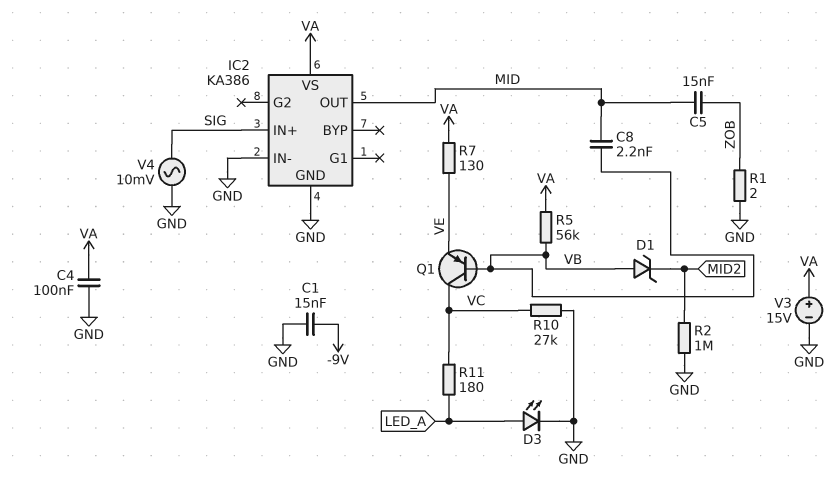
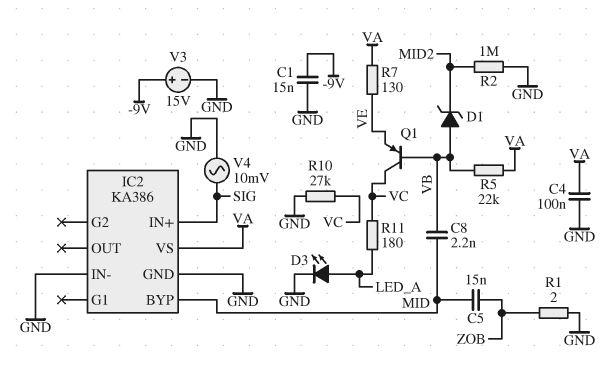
IC2 pin BYP: none -> MID
IC2 pin OUT: MID -> none
R5: 56k (VA, VB) -> 22k (VA, VB)
V3: 15V (plus VA, minus GND) -> 15V (plus -9V, minus GND)

